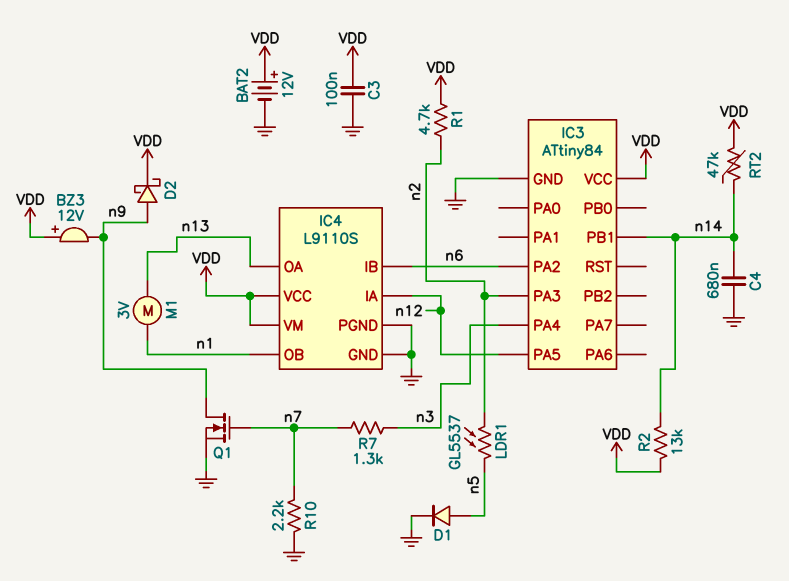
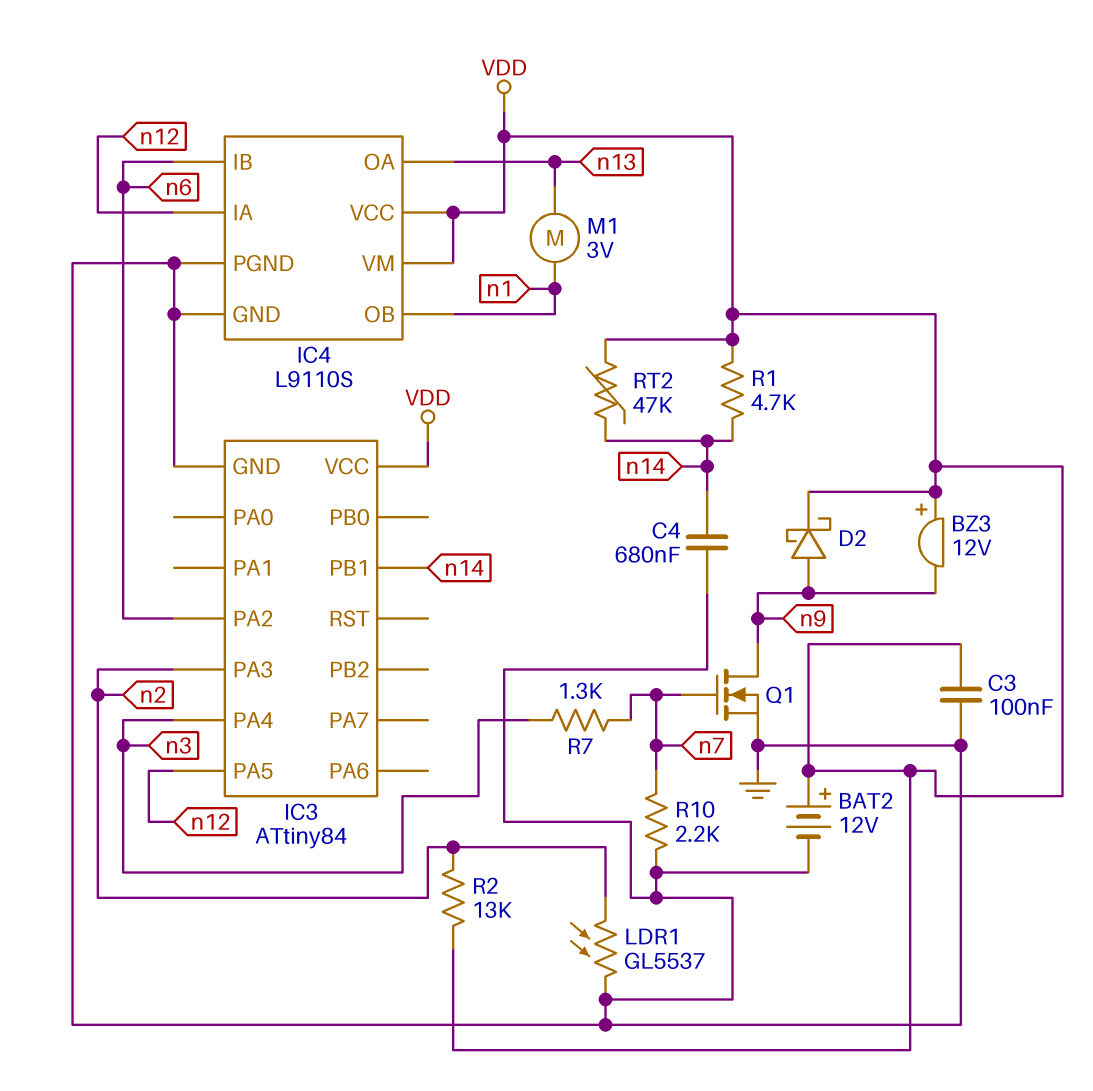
D1: diode (A n5, K GND) -> none
LDR1: GL5537 (n2, n5) -> GL5537 (GND, n2)
R1: 4.7k (VDD, n2) -> 4.7k (VDD, n14)
R2: 13k (VDD, n14) -> 13k (VDD, n2)

